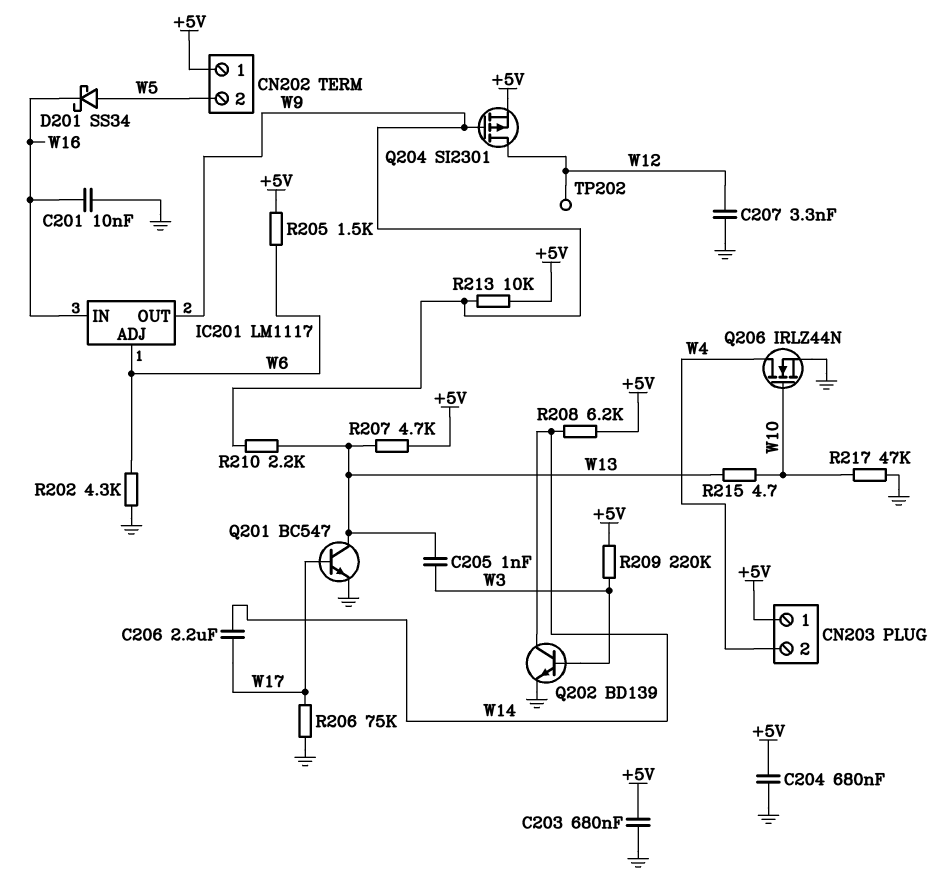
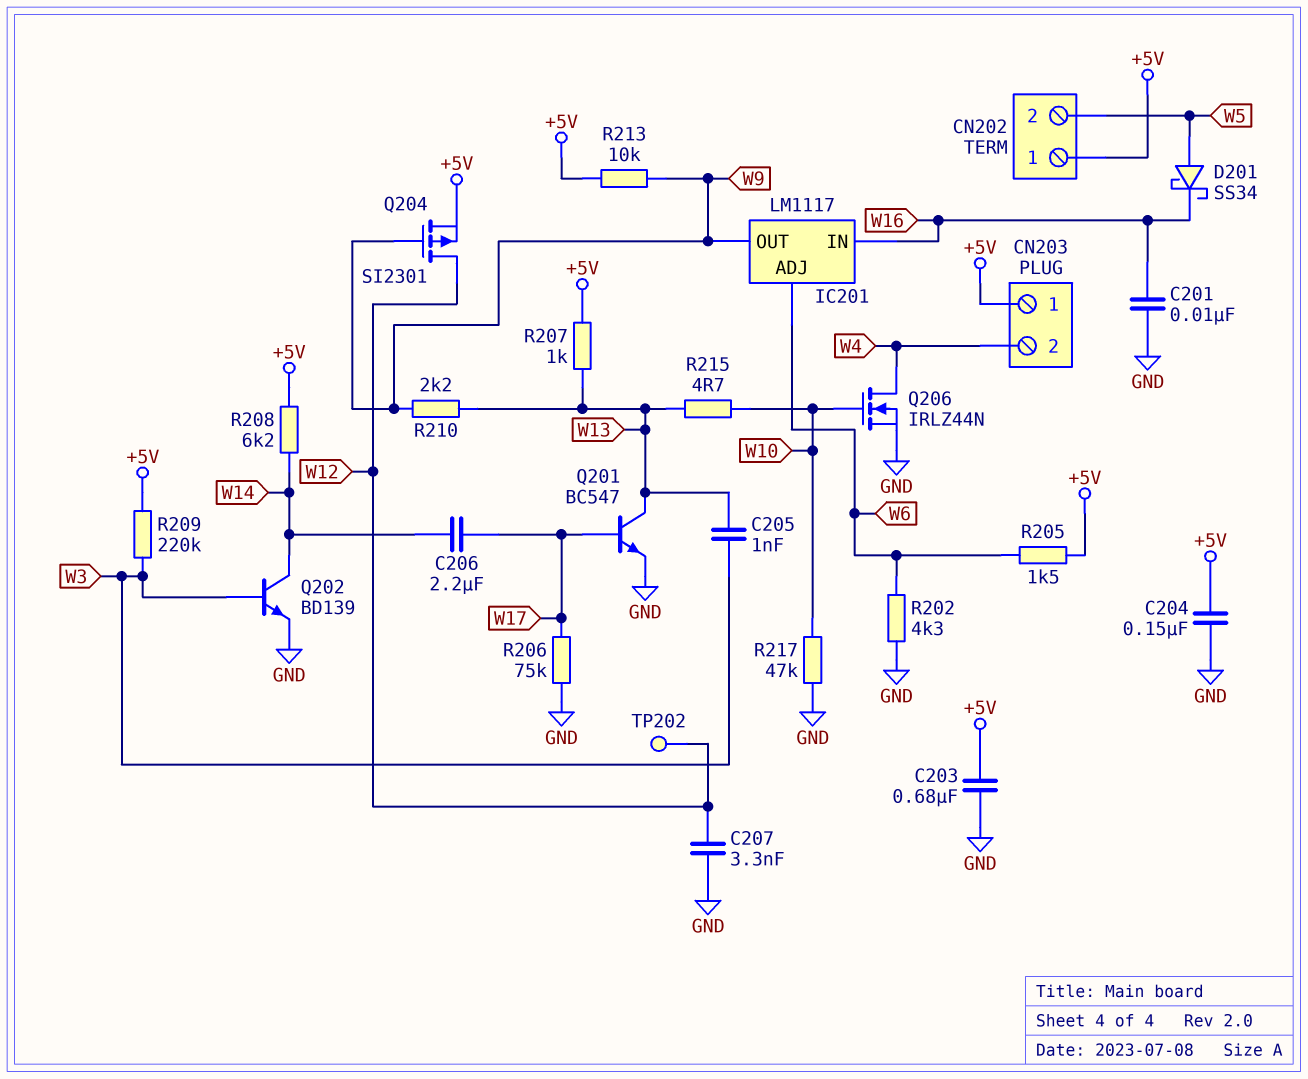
C204: 680nF (+5V, GND) -> 150nF (+5V, GND)
R207: 4.7k (+5V, W13) -> 1k (+5V, W13)

